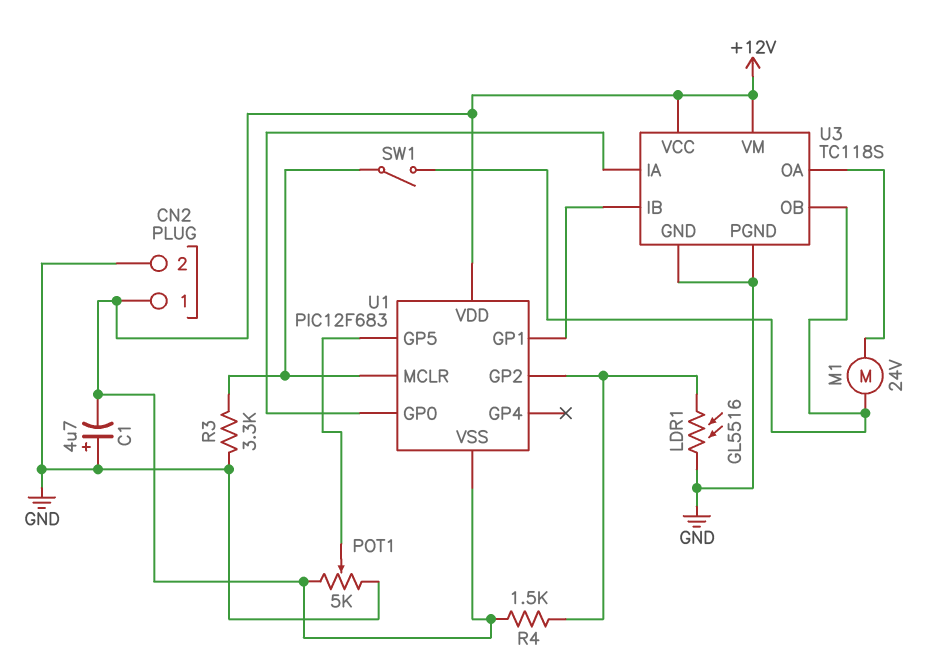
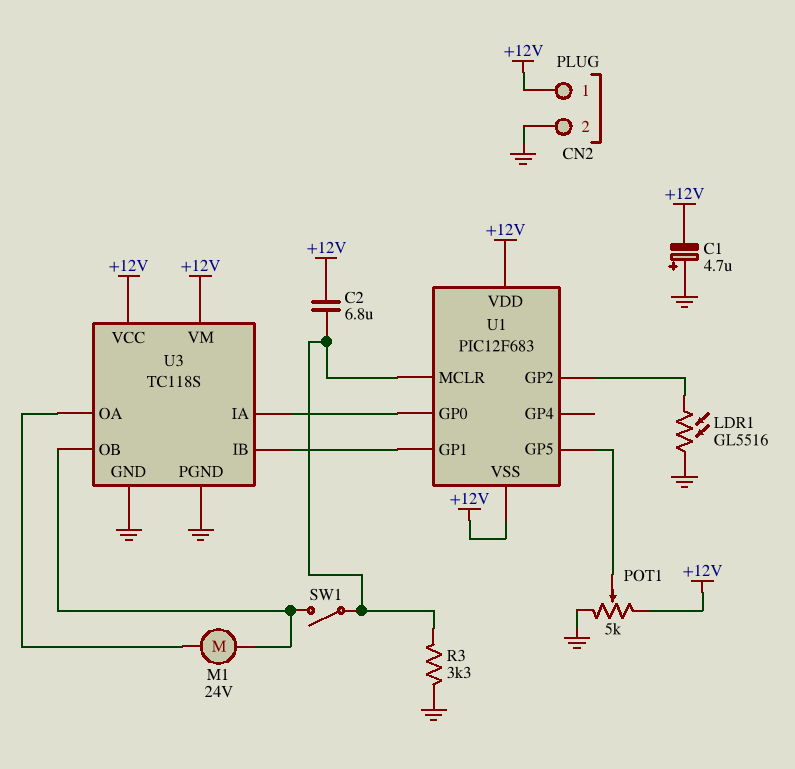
C2: none -> 6.8uF (+12V, U1/MCLR)
R4: 1.5k (+12V, U1/GP2) -> none

